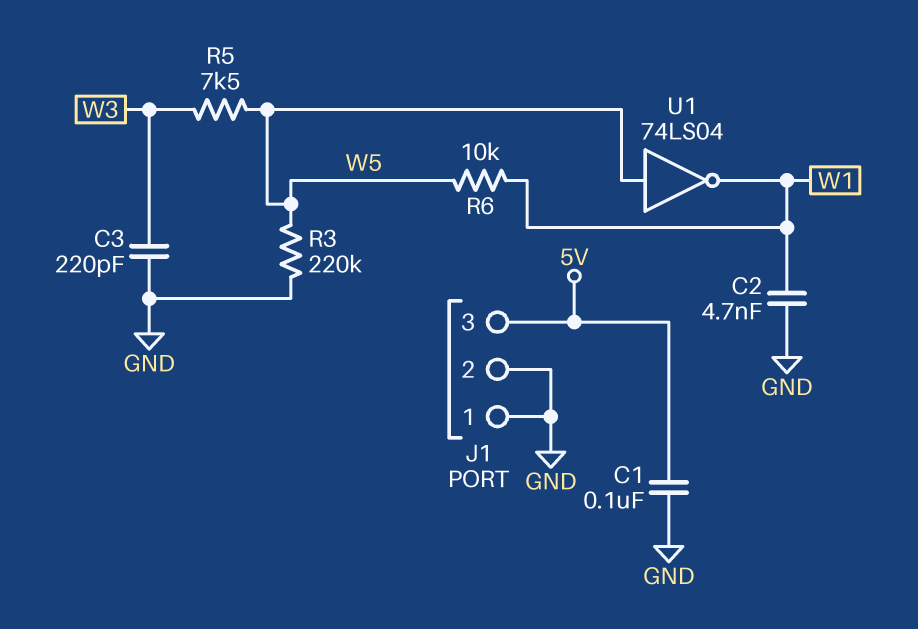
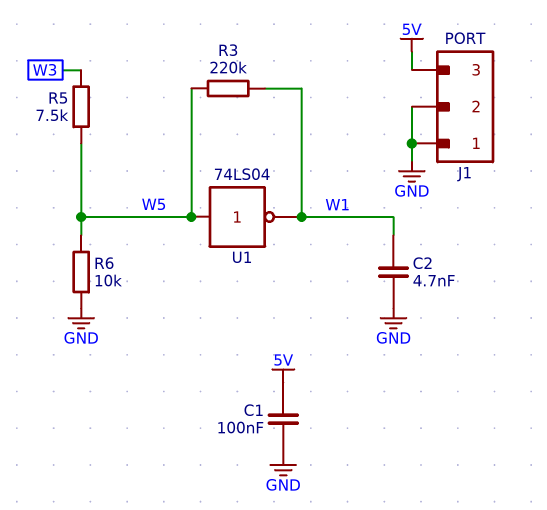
C3: 220pF (GND, W3) -> none
R3: 220k (GND, W5) -> 220k (W1, W5)
R6: 10k (W1, W5) -> 10k (GND, W5)

